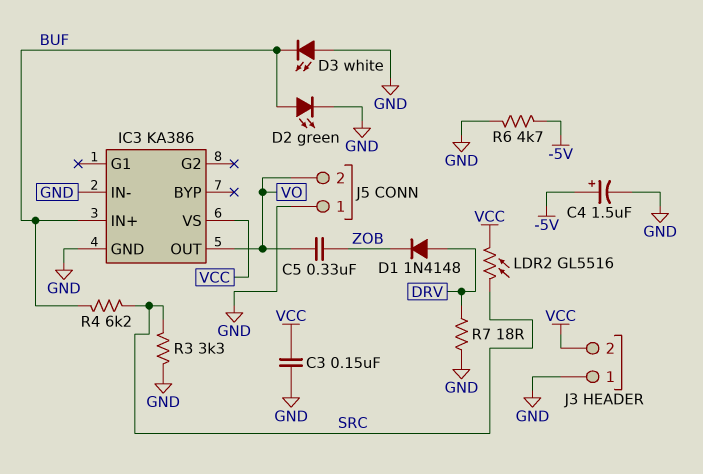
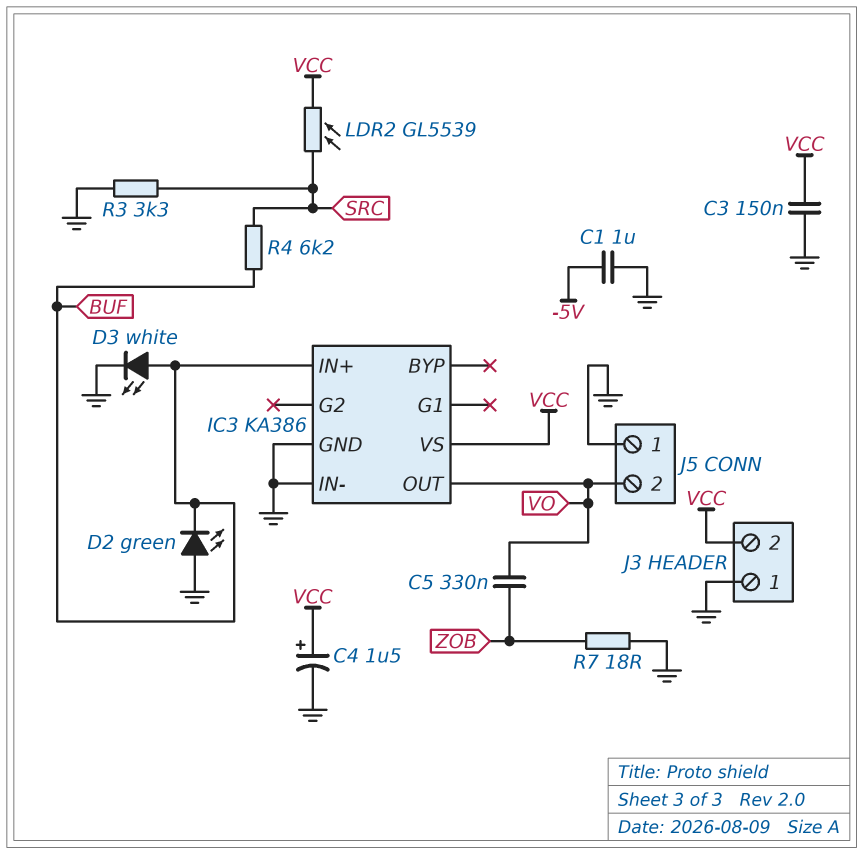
C1: none -> 1uF (-5V, GND)
C4: 1.5uF (plus -5V, minus GND) -> 1.5uF (plus VCC, minus GND)
D1: diode 1N4148 (A DRV, K ZOB) -> none
D2: LED green (A BUF, K GND) -> LED green (A GND, K BUF)
D3: LED white (A GND, K BUF) -> LED white (A BUF, K GND)
LDR2: GL5516 (SRC, VCC) -> GL5539 (SRC, VCC)
R6: 4.7k (-5V, GND) -> none
R7: 18 (DRV, GND) -> 18 (GND, ZOB)

